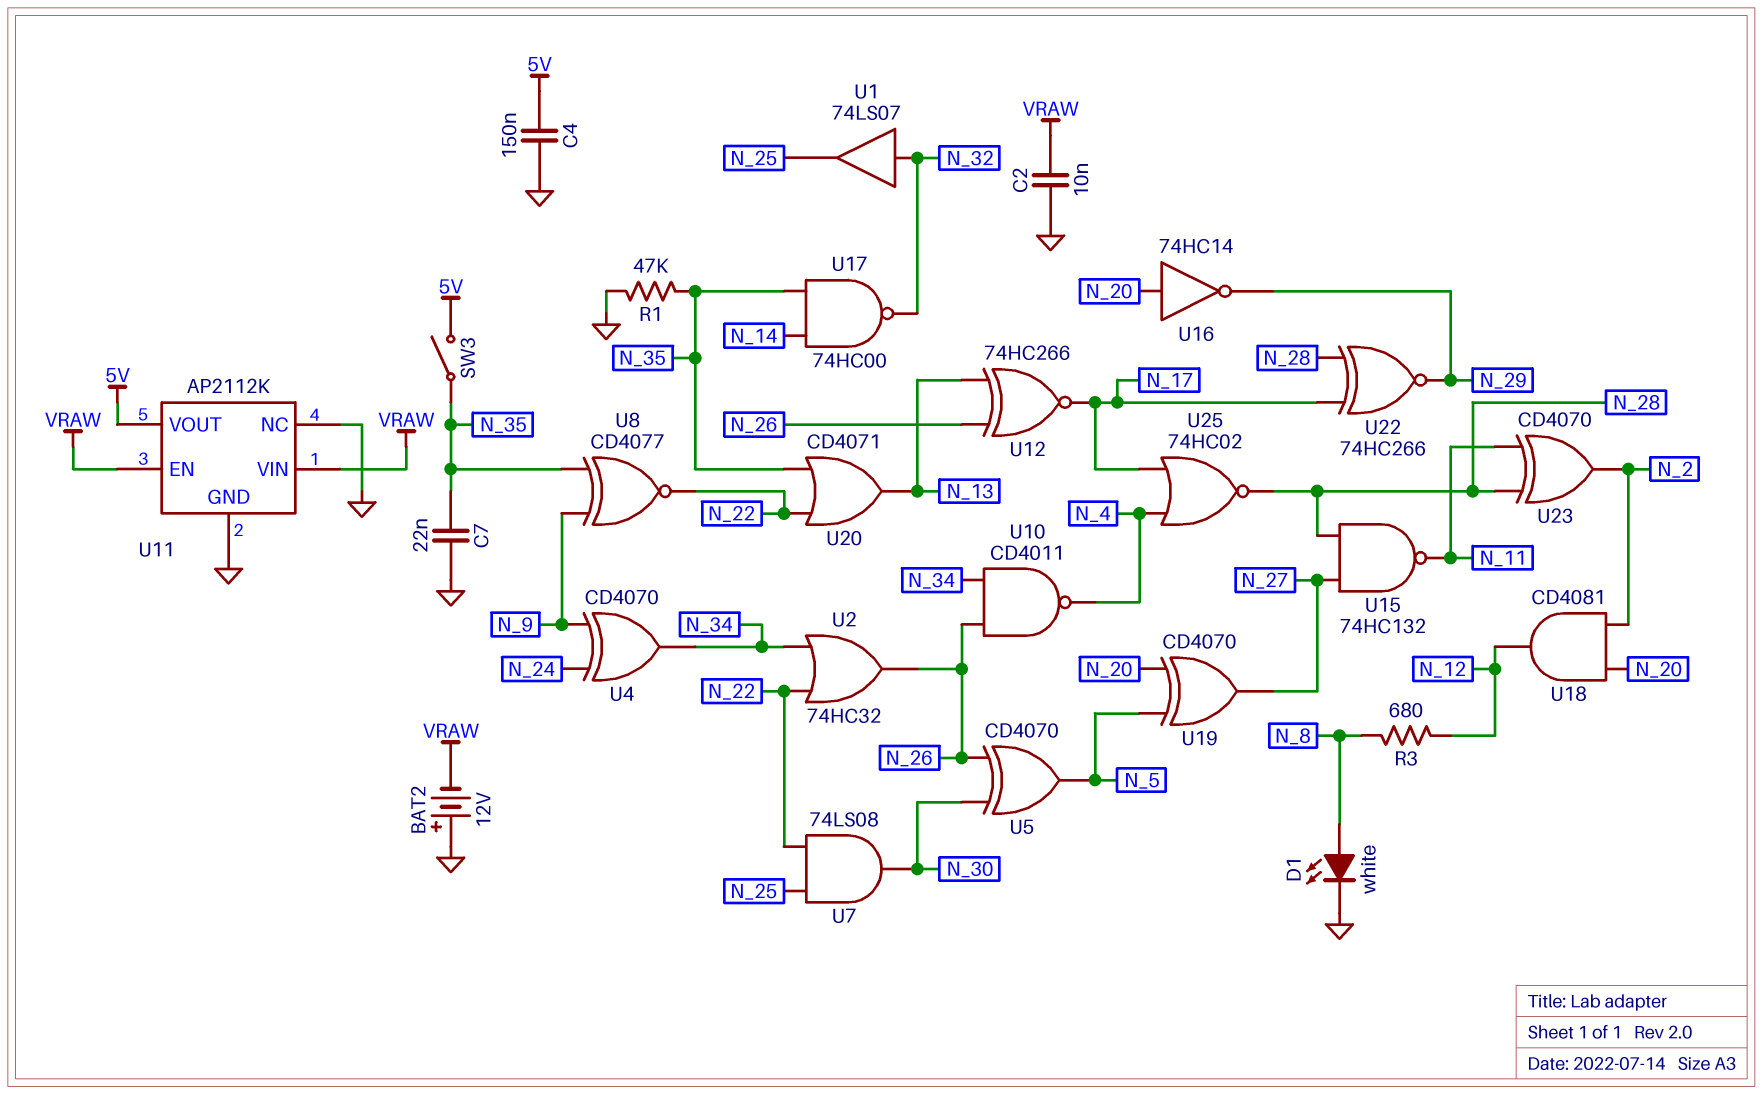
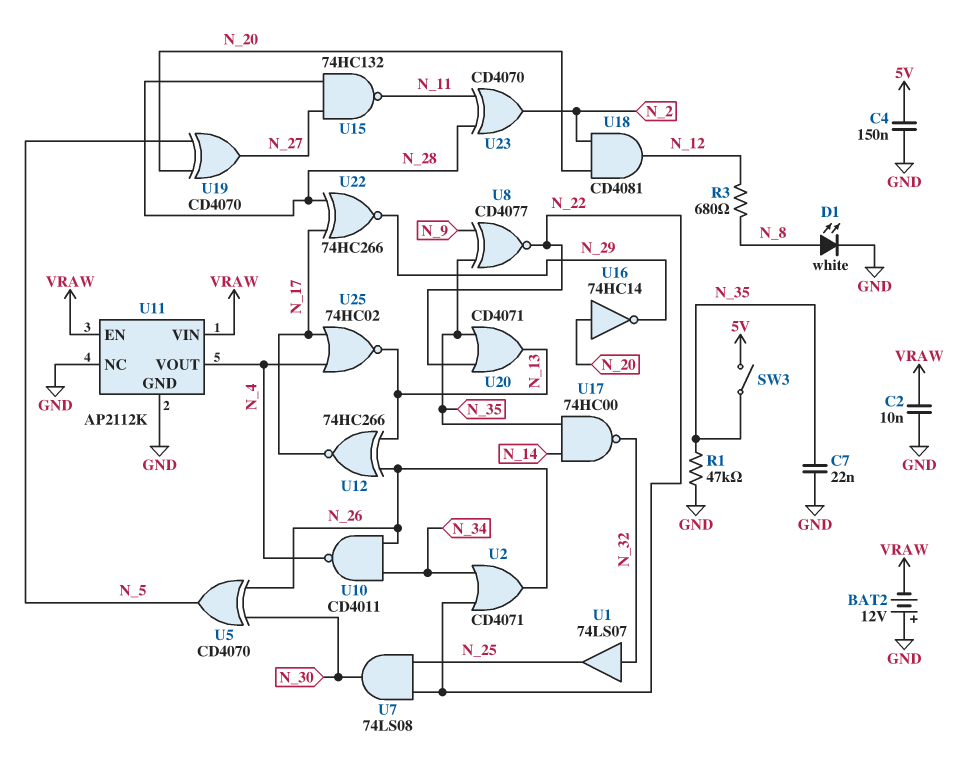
U2: OR 74HC32 (in N_22, in N_34, out N_26) -> OR CD4071 (in N_22, in N_34, out N_26)
U4: XOR CD4070 (in N_9, in N_24, out N_34) -> none
U11 pin VOUT: 5V -> N_4
U25: NOR 74HC02 (in N_4, in N_17, out N_28) -> NOR 74HC02 (in N_4, in N_17, out N_13)

